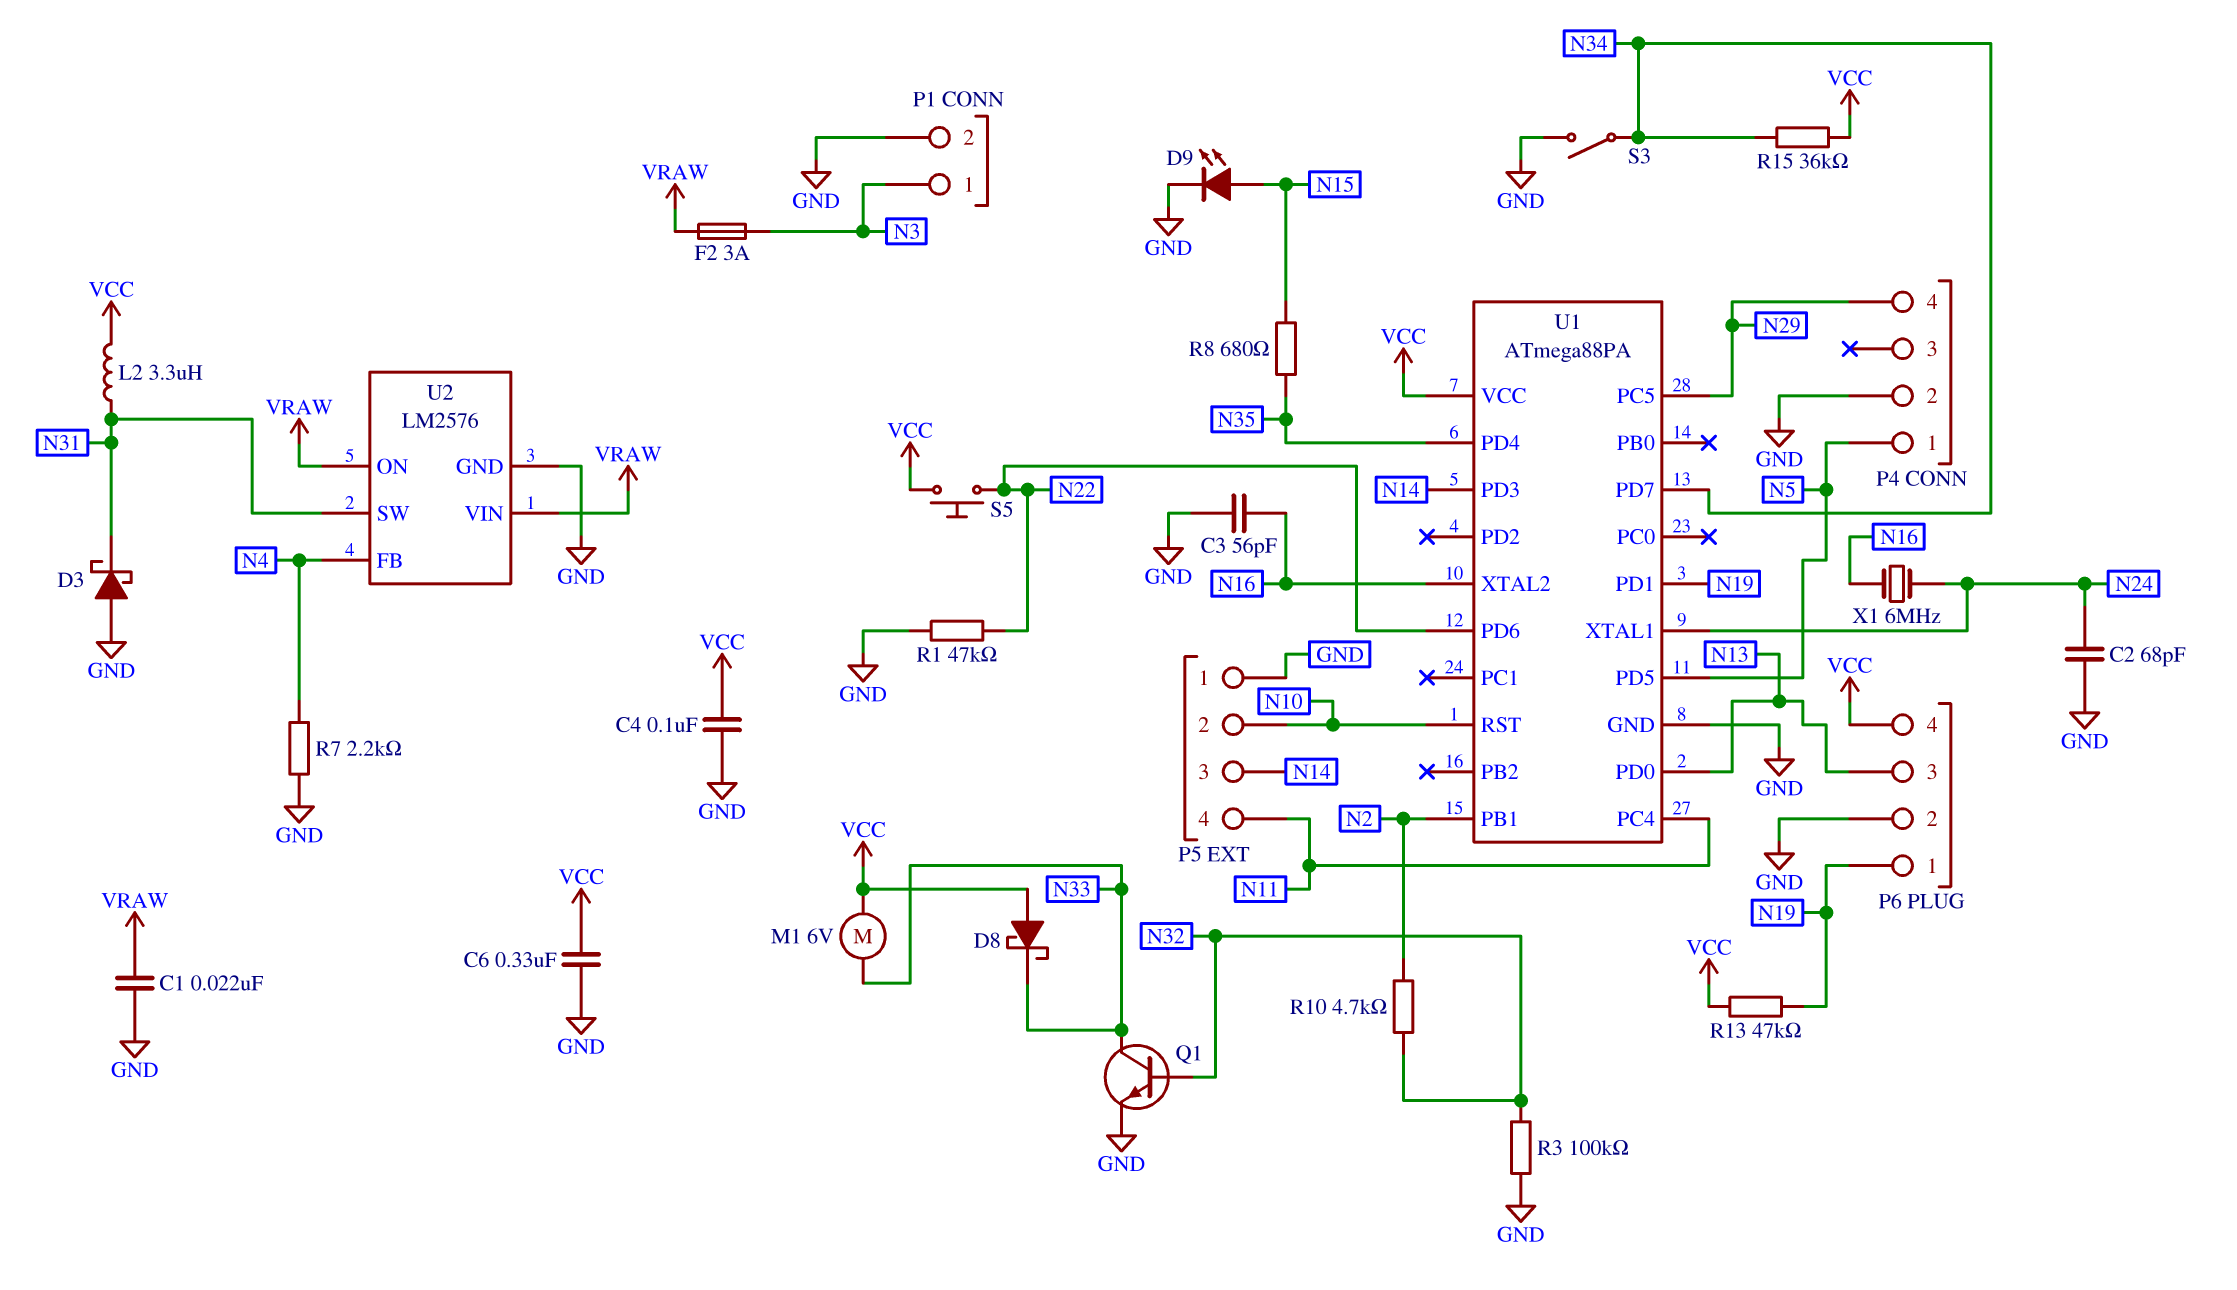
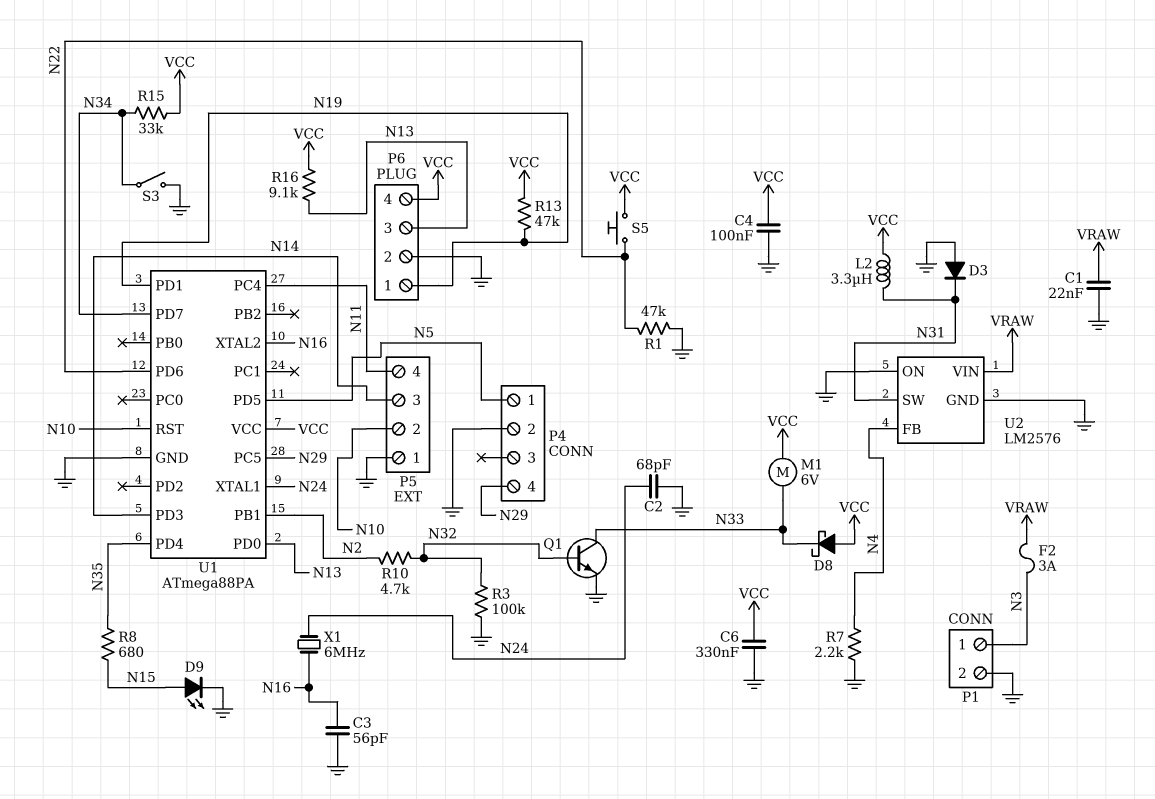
D3: schottky (A GND, K N31) -> diode (A GND, K N31)
R15: 36k (N34, VCC) -> 33k (N34, VCC)
R16: none -> 9.1k (N13, VCC)
U2 pin ON: VRAW -> GND

